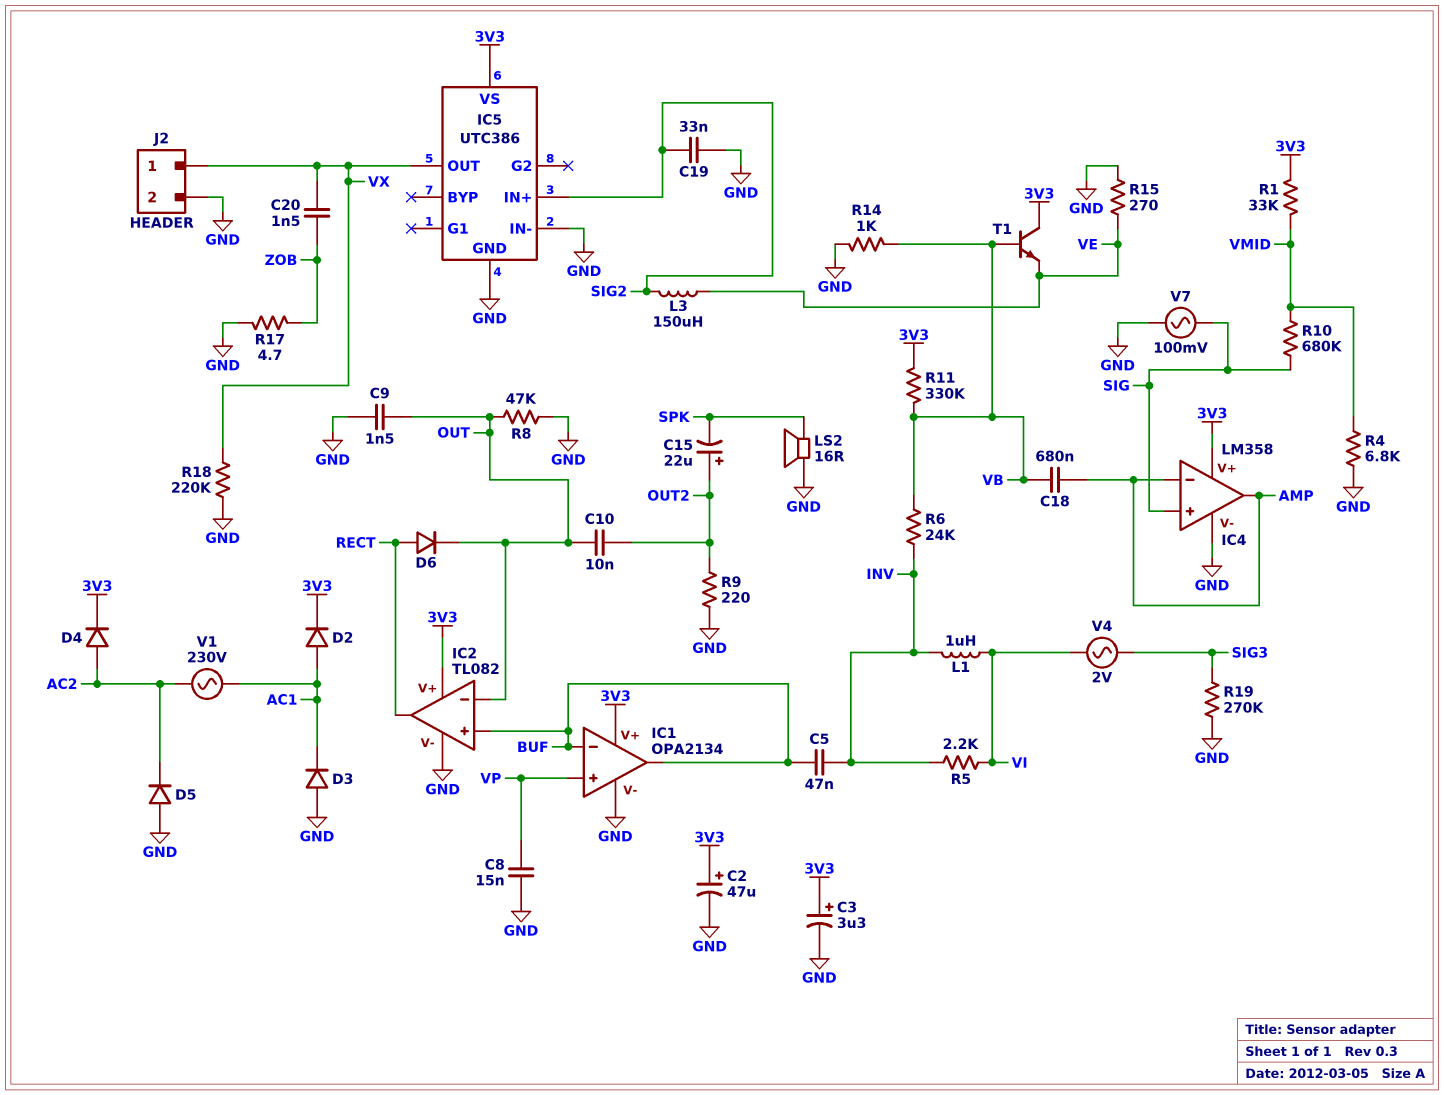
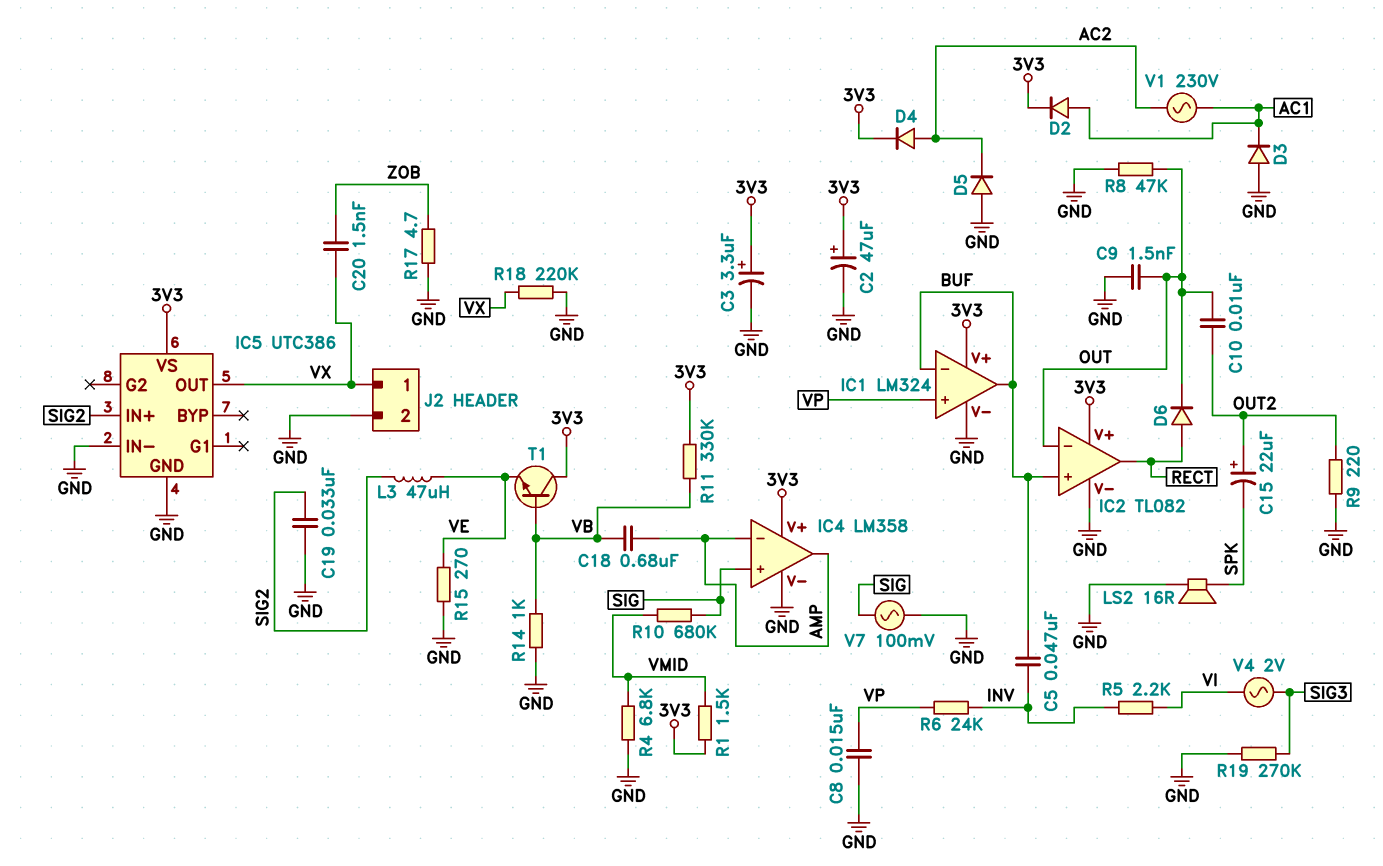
IC1: OPA2134 -> LM324
L1: 1uH (INV, VI) -> none
L3: 150uH (SIG2, VE) -> 47uH (SIG2, VE)
R1: 33k (3V3, VMID) -> 1.5k (3V3, VMID)
R6: 24k (INV, VB) -> 24k (INV, VP)

